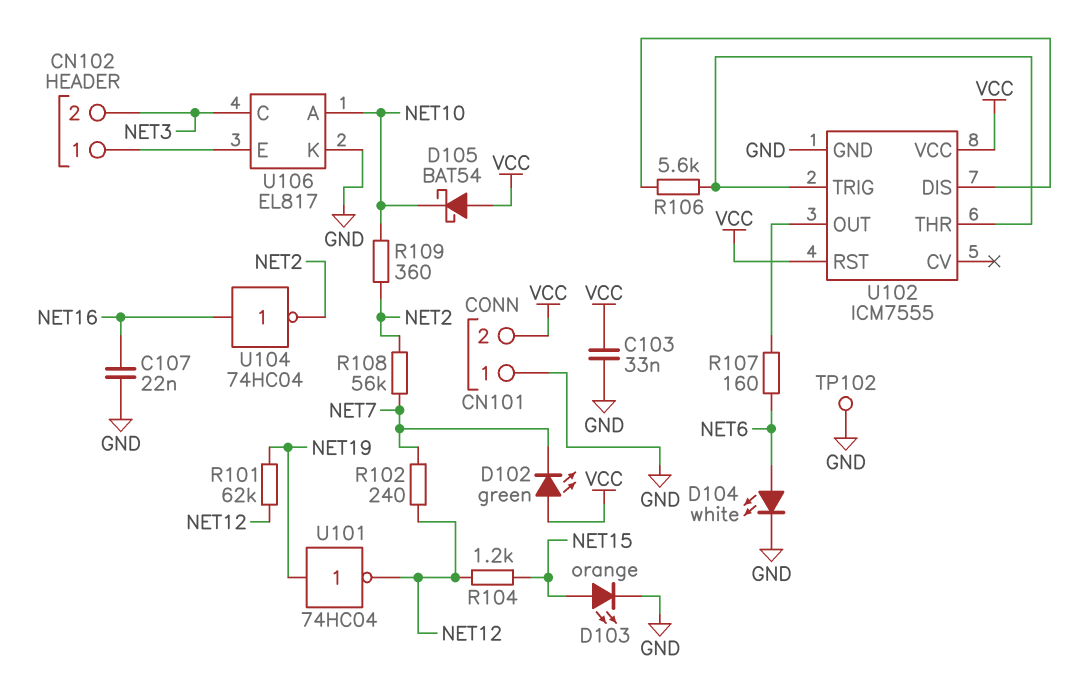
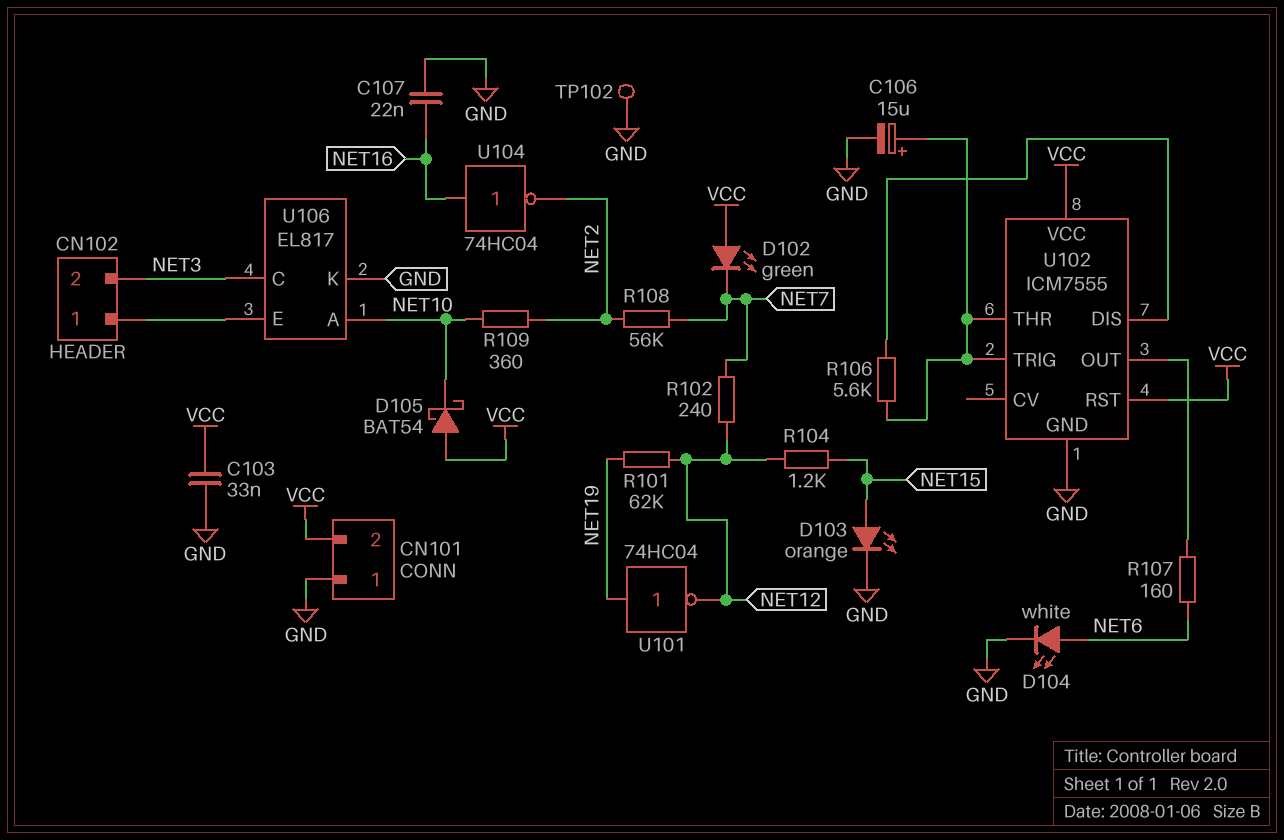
C106: none -> 15uF (plus U102/THR, minus GND)

